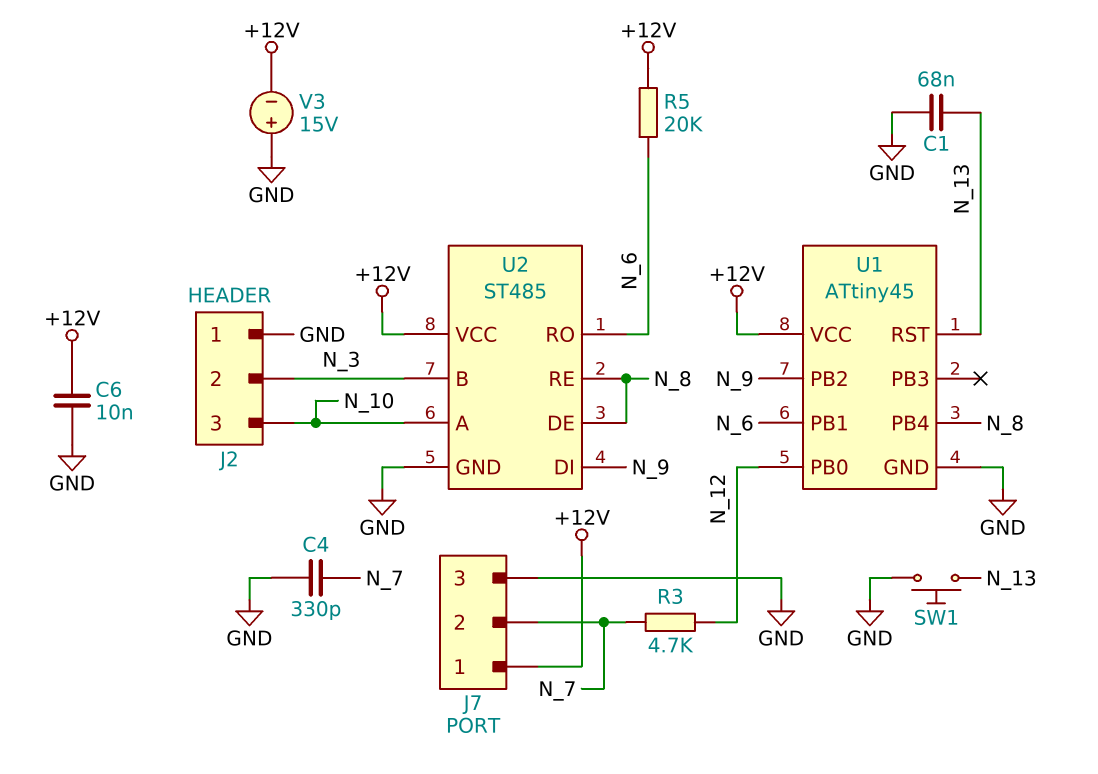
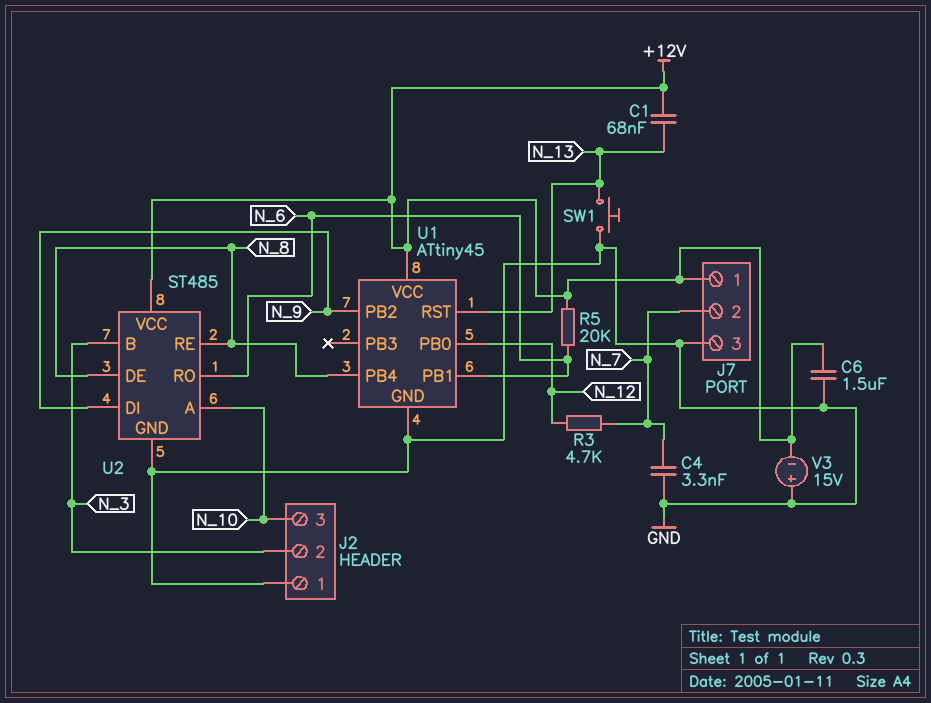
C1: 68nF (GND, N_13) -> 68nF (+12V, N_13)
C4: 330pF (GND, N_7) -> 3.3nF (GND, N_7)
C6: 10nF (+12V, GND) -> 1.5uF (+12V, GND)

